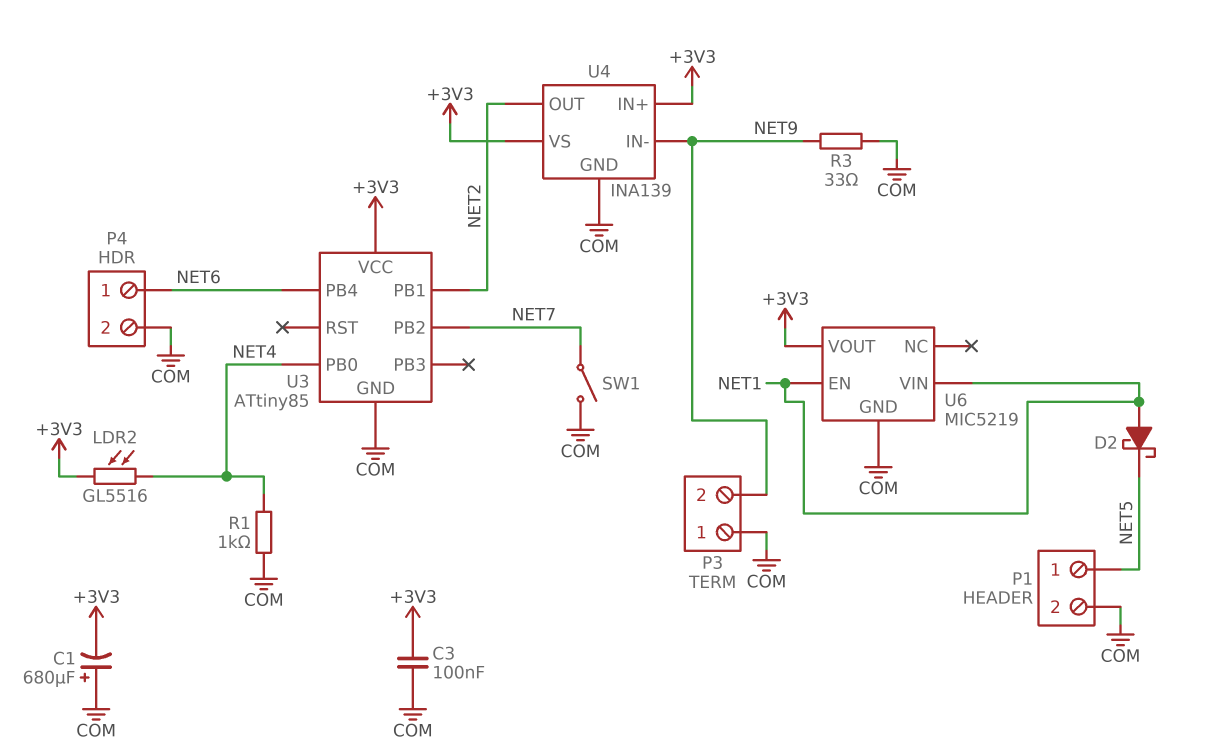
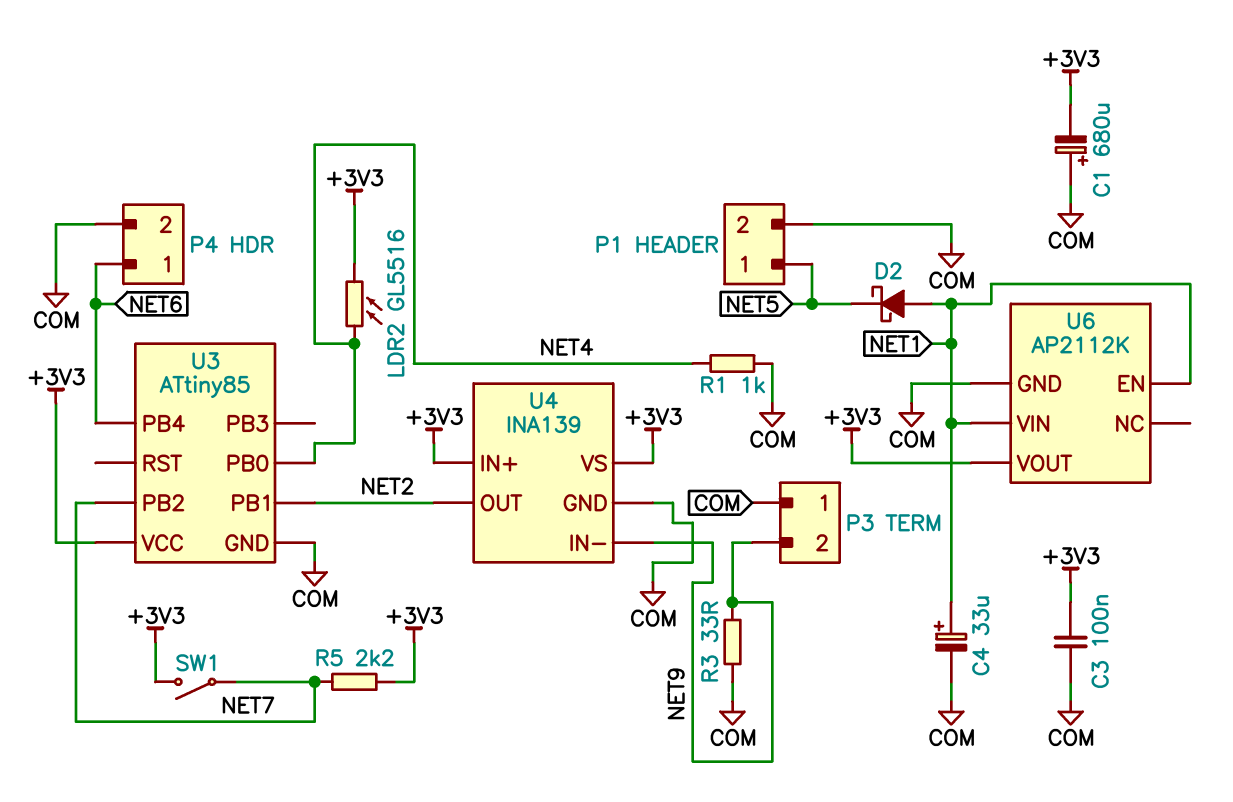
C4: none -> 33uF (plus NET1, minus COM)
R5: none -> 2.2k (+3V3, NET7)
SW1: switch (COM, NET7) -> switch (+3V3, NET7)
U6: MIC5219 -> AP2112K

